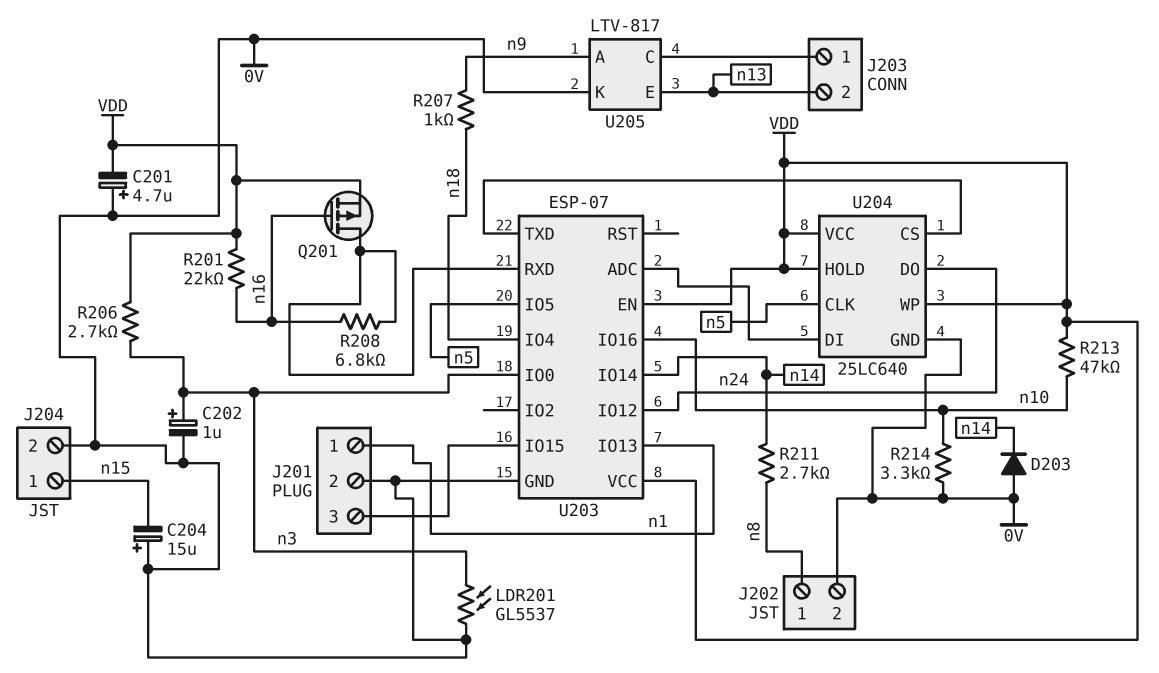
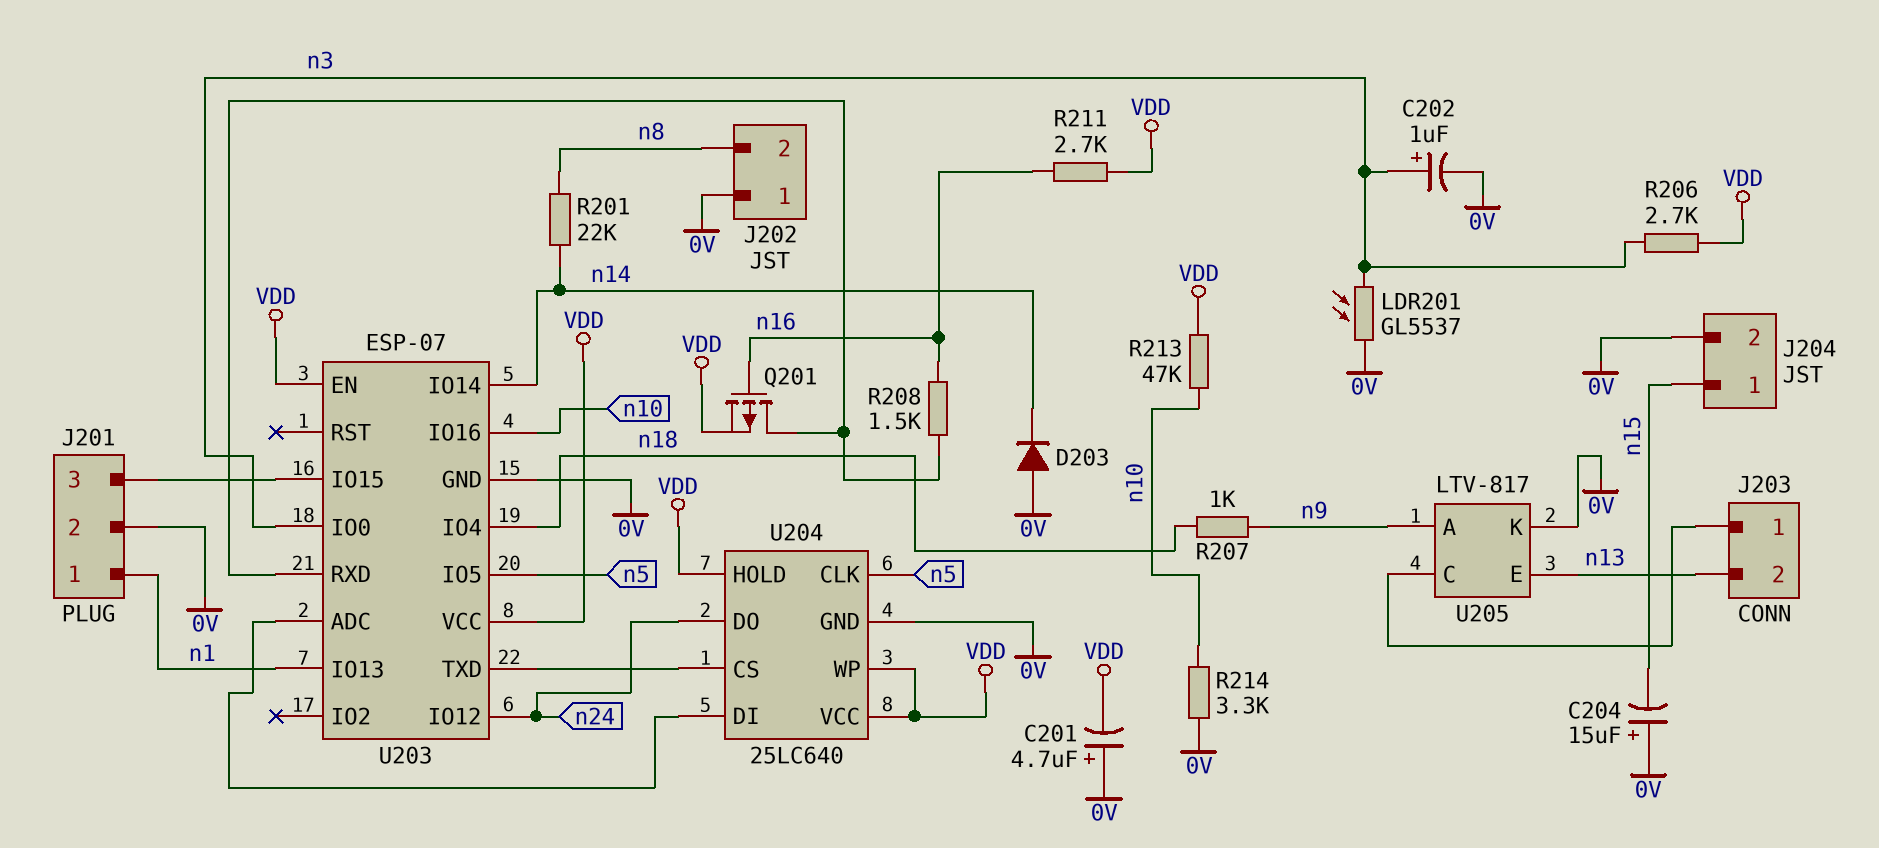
J202 pin 1: n8 -> 0V
J202 pin 2: 0V -> n8
R201: 22k (VDD, n16) -> 22k (n8, n14)
R208: 6.8k (U203/RXD, n16) -> 1.5k (U203/RXD, n16)
R211: 2.7k (n8, n14) -> 2.7k (VDD, n16)

